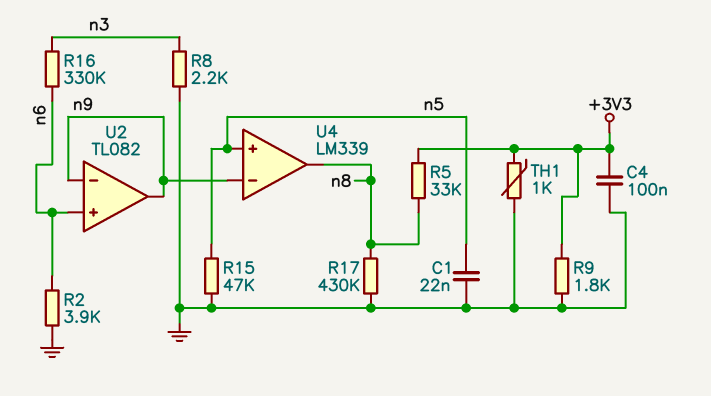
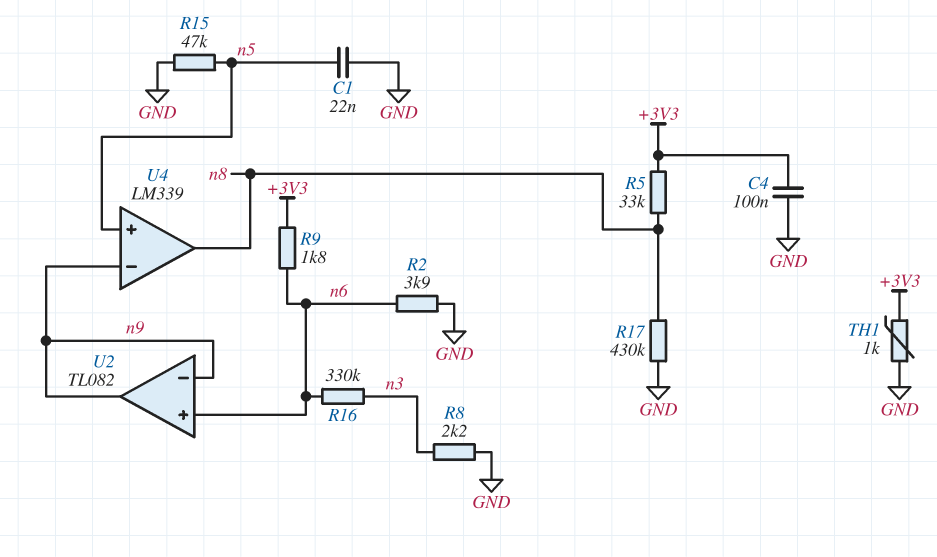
R9: 1.8k (+3V3, GND) -> 1.8k (+3V3, n6)

